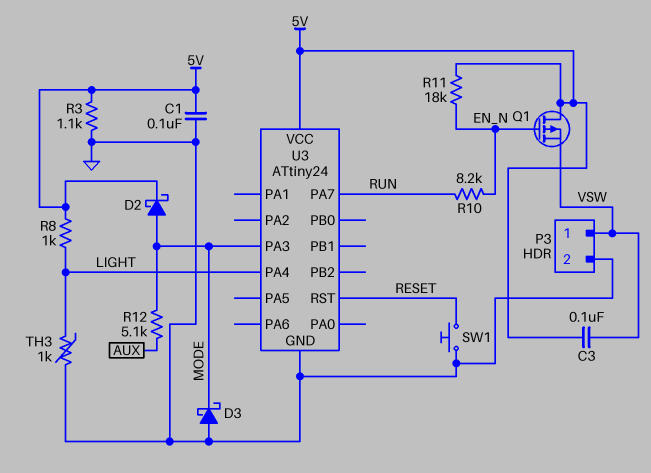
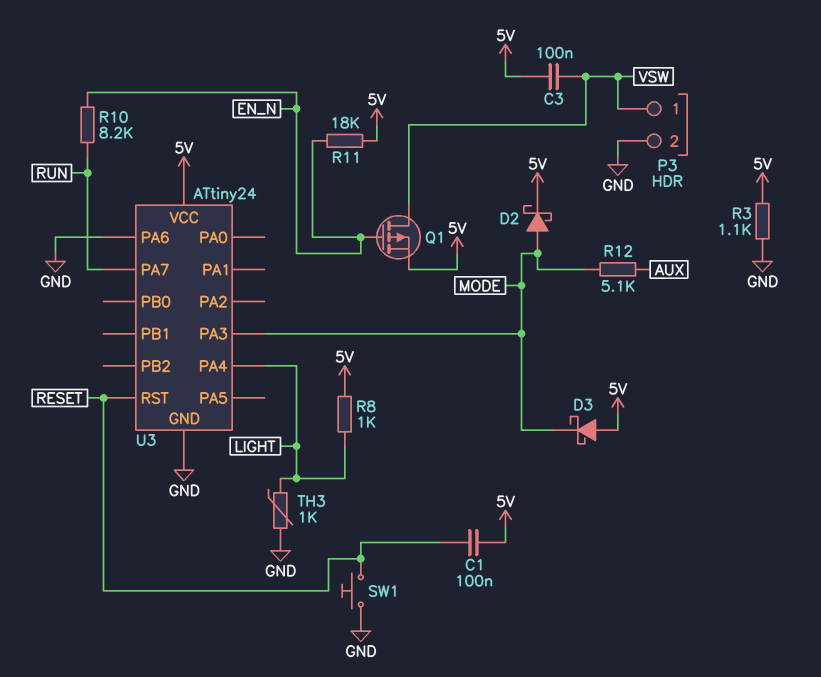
C1: 100nF (5V, GND) -> 100nF (5V, RESET)
D3: schottky (A GND, K MODE) -> schottky (A 5V, K MODE)
Q1: PMOS (G EN_N, D 5V, S VSW) -> PMOS (G EN_N, D VSW, S 5V)
U3 pin PA6: none -> GND

